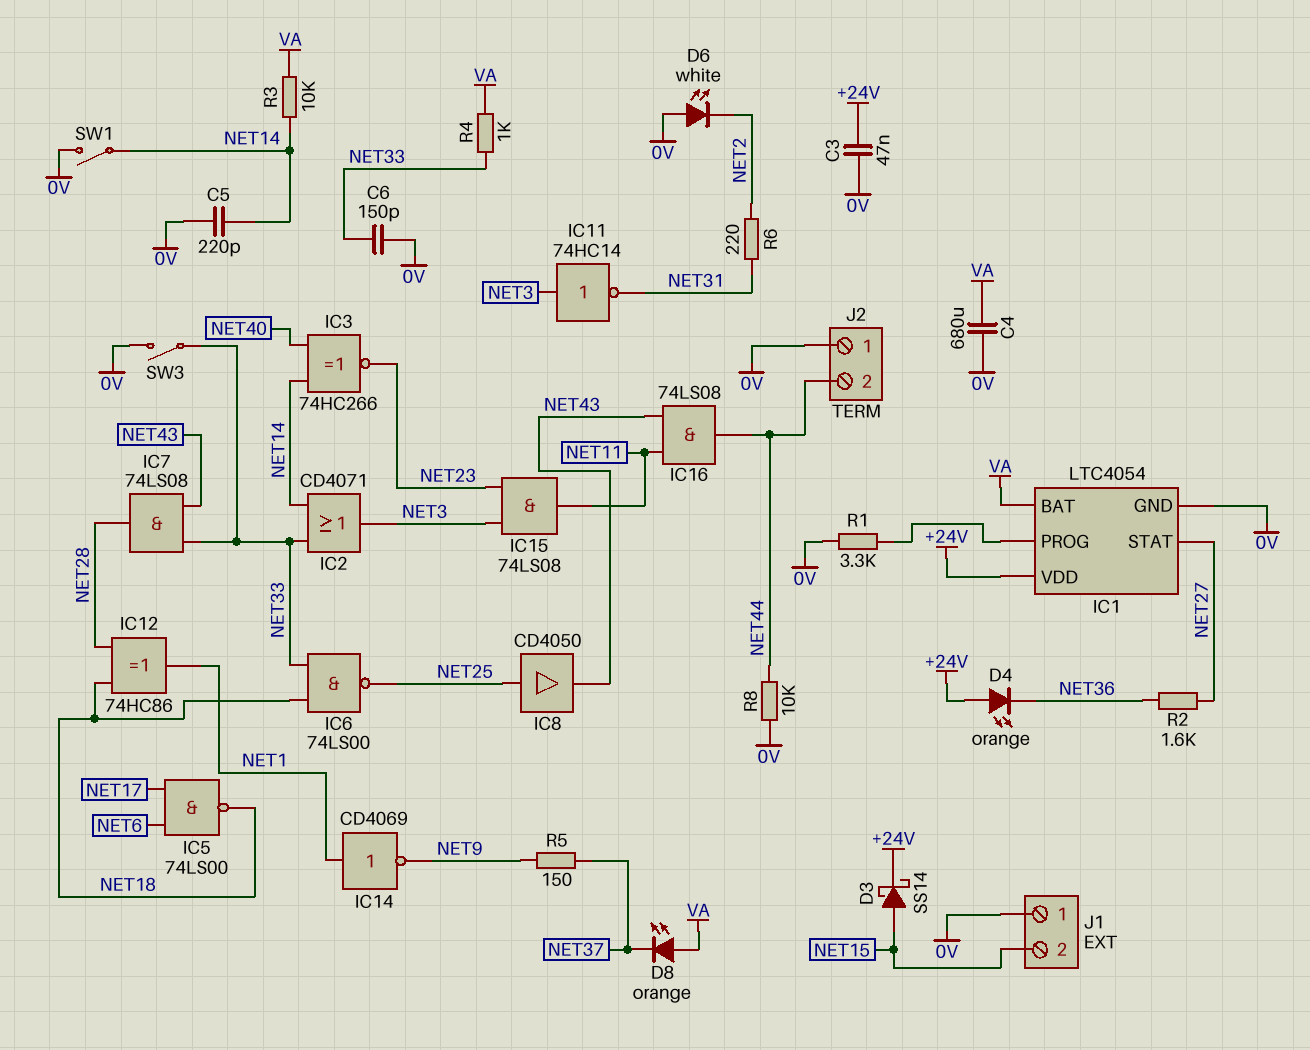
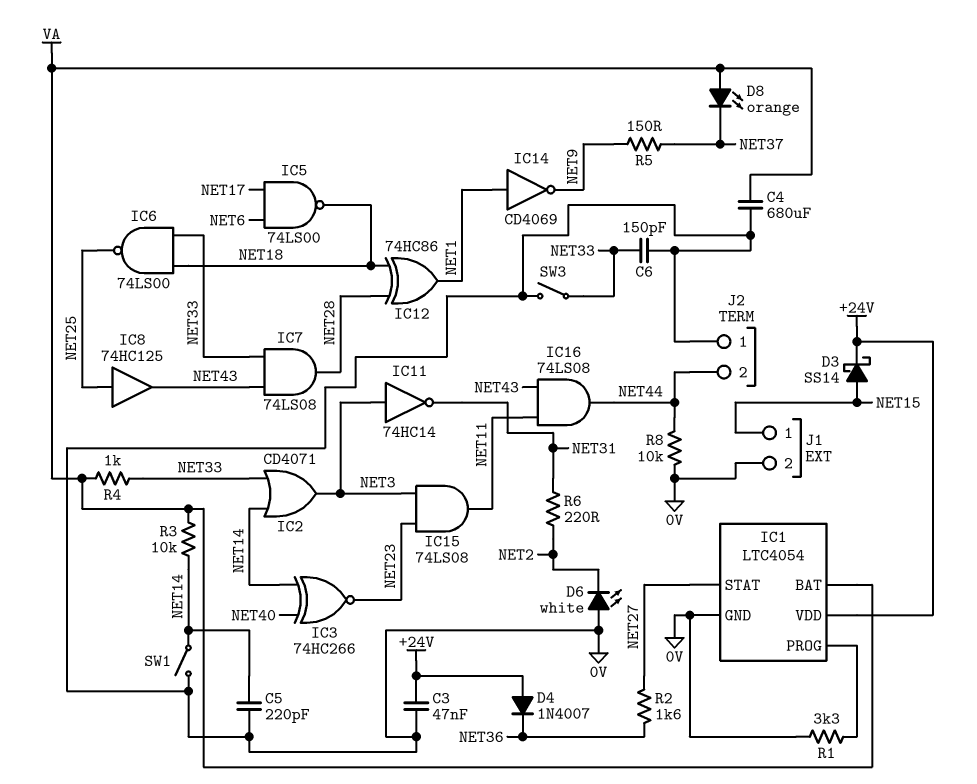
D4: LED orange (A +24V, K NET36) -> diode 1N4007 (A +24V, K NET36)
IC8: buffer CD4050 (in NET25, out NET43) -> buffer 74HC125 (in NET25, out NET43)
J1 pin 1: 0V -> NET15
J1 pin 2: NET15 -> 0V

